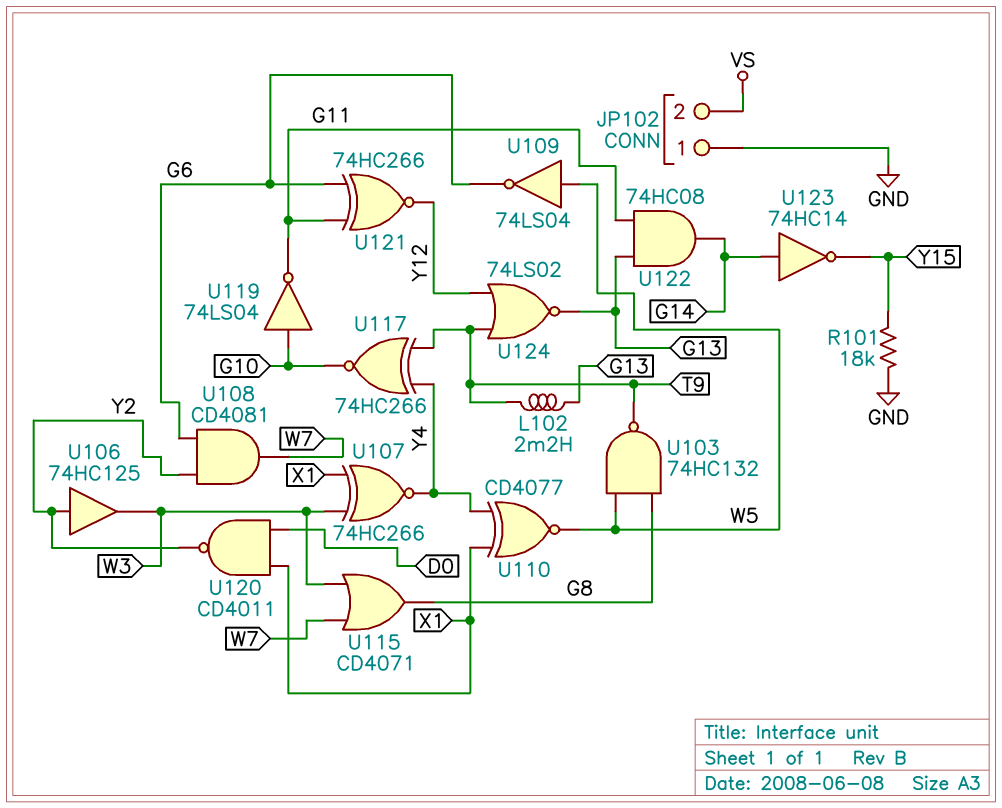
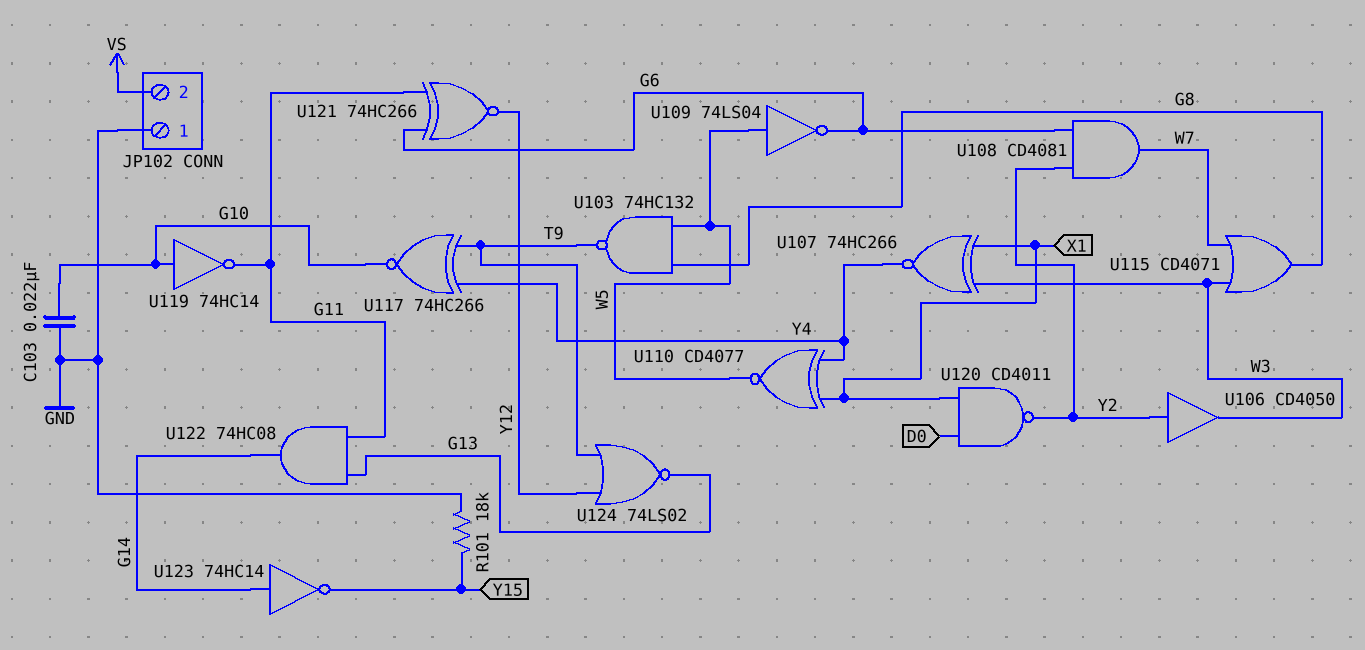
C103: none -> 22nF (G10, GND)
L102: 2.2mH (G13, T9) -> none
U106: buffer 74HC125 (in Y2, out W3) -> buffer CD4050 (in Y2, out W3)
U119: NOT 74LS04 (in G10, out G11) -> NOT 74HC14 (in G10, out G11)

